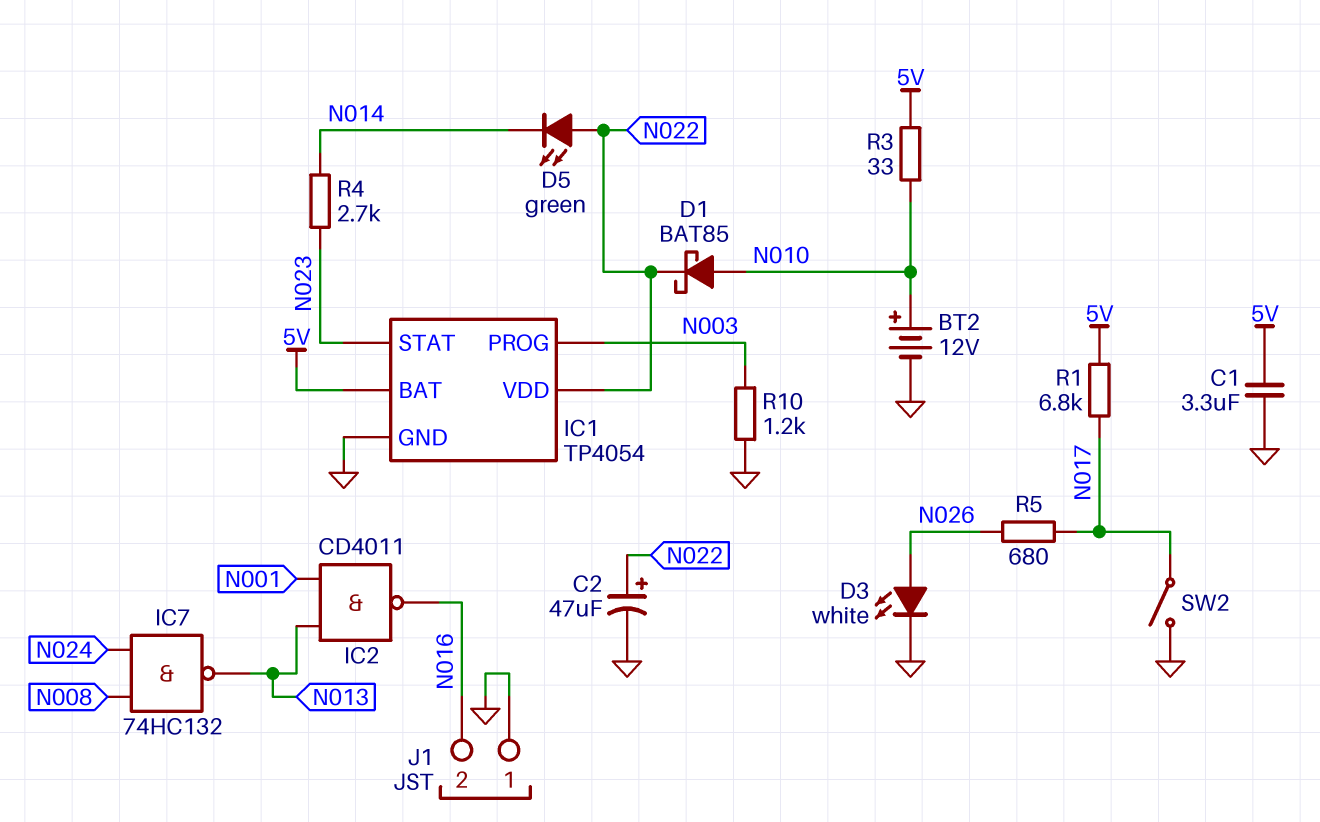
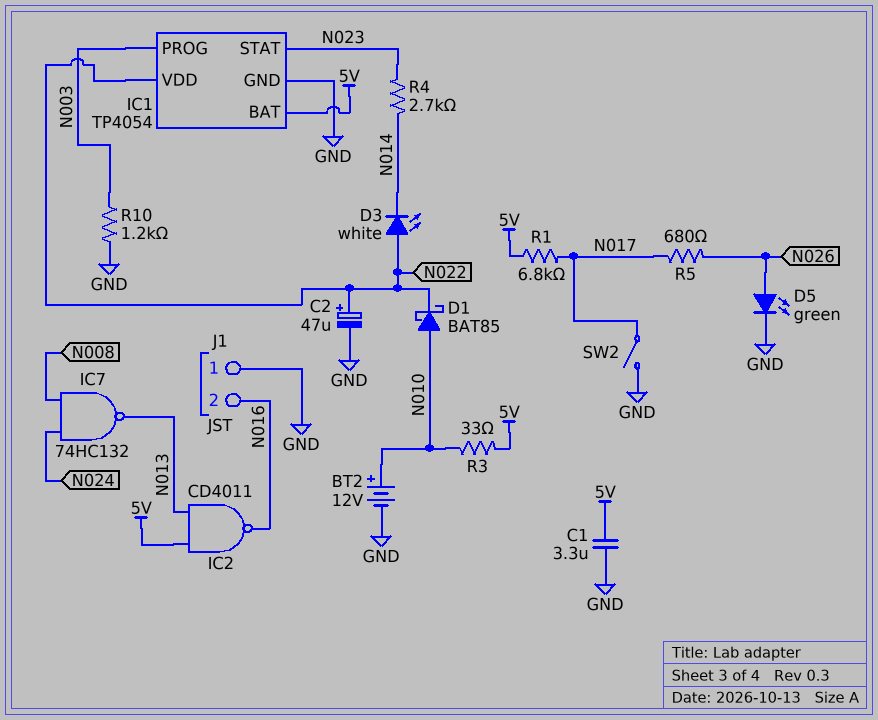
D3: LED white (A N026, K GND) -> LED white (A N022, K N014)
D5: LED green (A N022, K N014) -> LED green (A N026, K GND)
IC2: NAND CD4011 (in N001, in N013, out N016) -> NAND CD4011 (in 5V, in N013, out N016)

